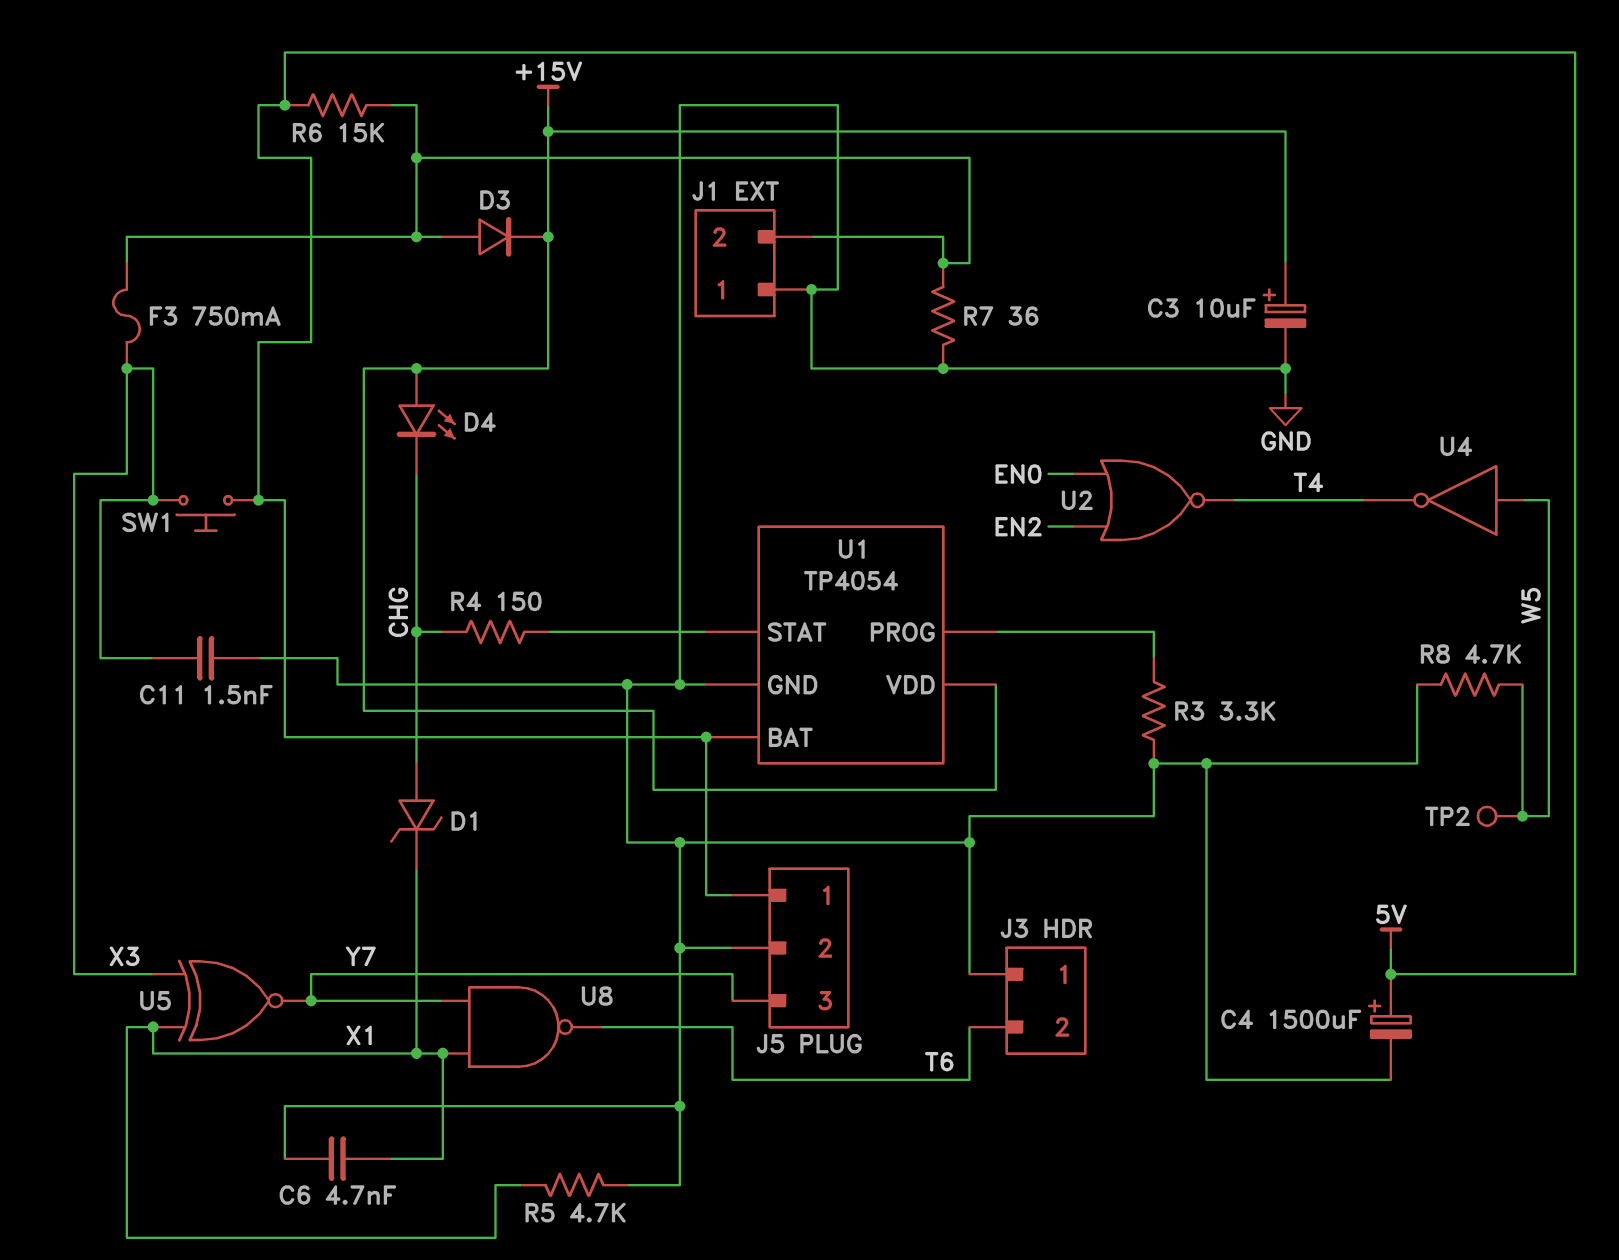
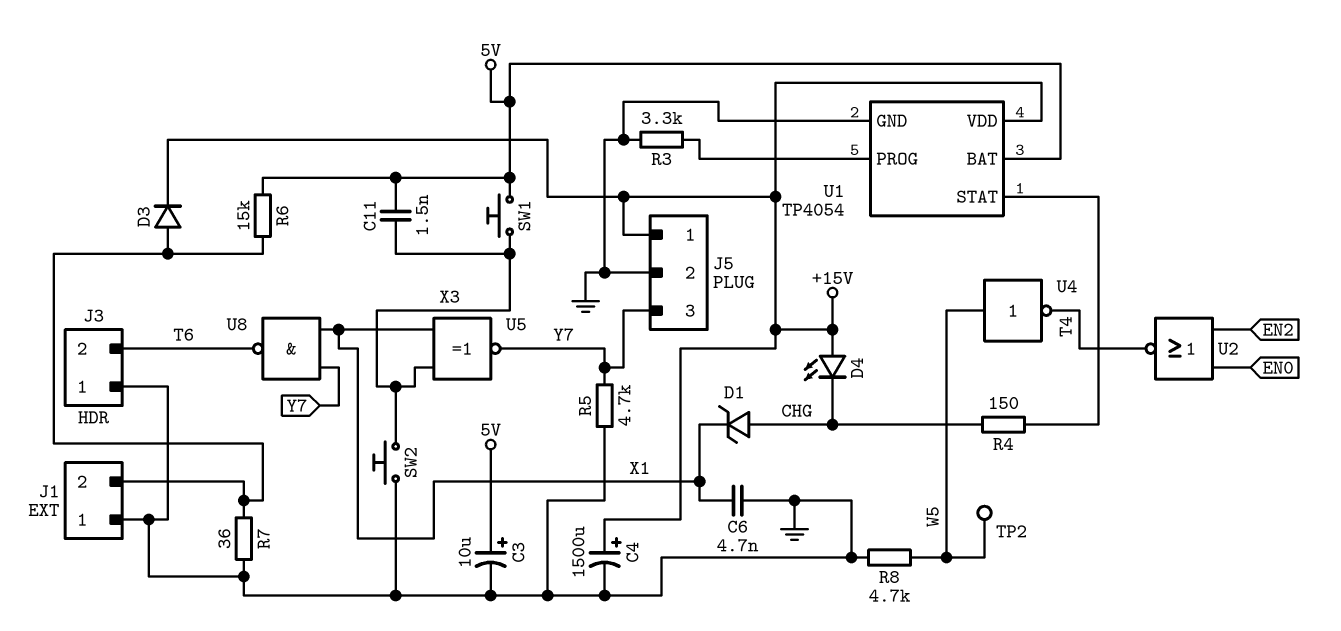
C3: 10uF (plus +15V, minus GND) -> 10uF (plus 5V, minus GND)
C4: 1500uF (plus 5V, minus GND) -> 1500uF (plus +15V, minus GND)
C11: 1.5nF (GND, X3) -> 1.5nF (5V, X3)
F3: 750mA (J1/2, X3) -> none
J5 pin 1: 5V -> +15V
R5: 4.7k (GND, X1) -> 4.7k (GND, Y7)
SW2: none -> button (GND, X3)

